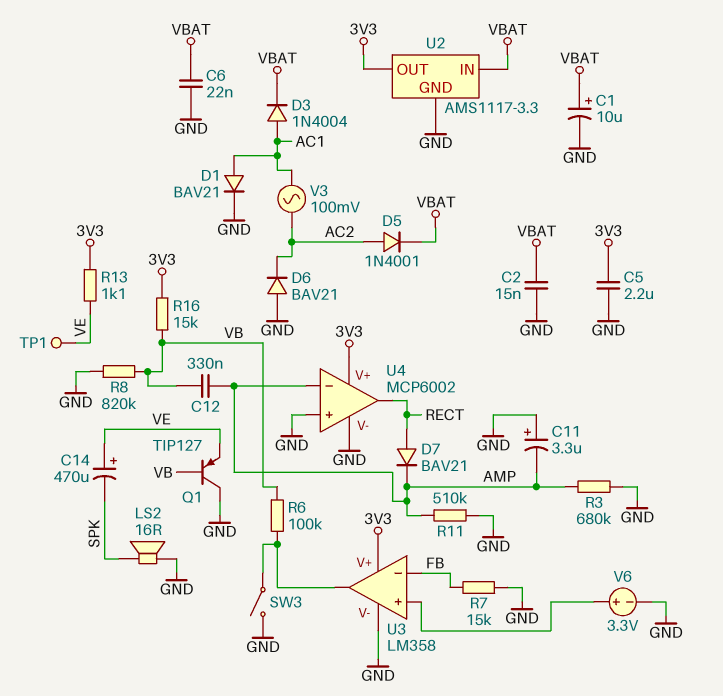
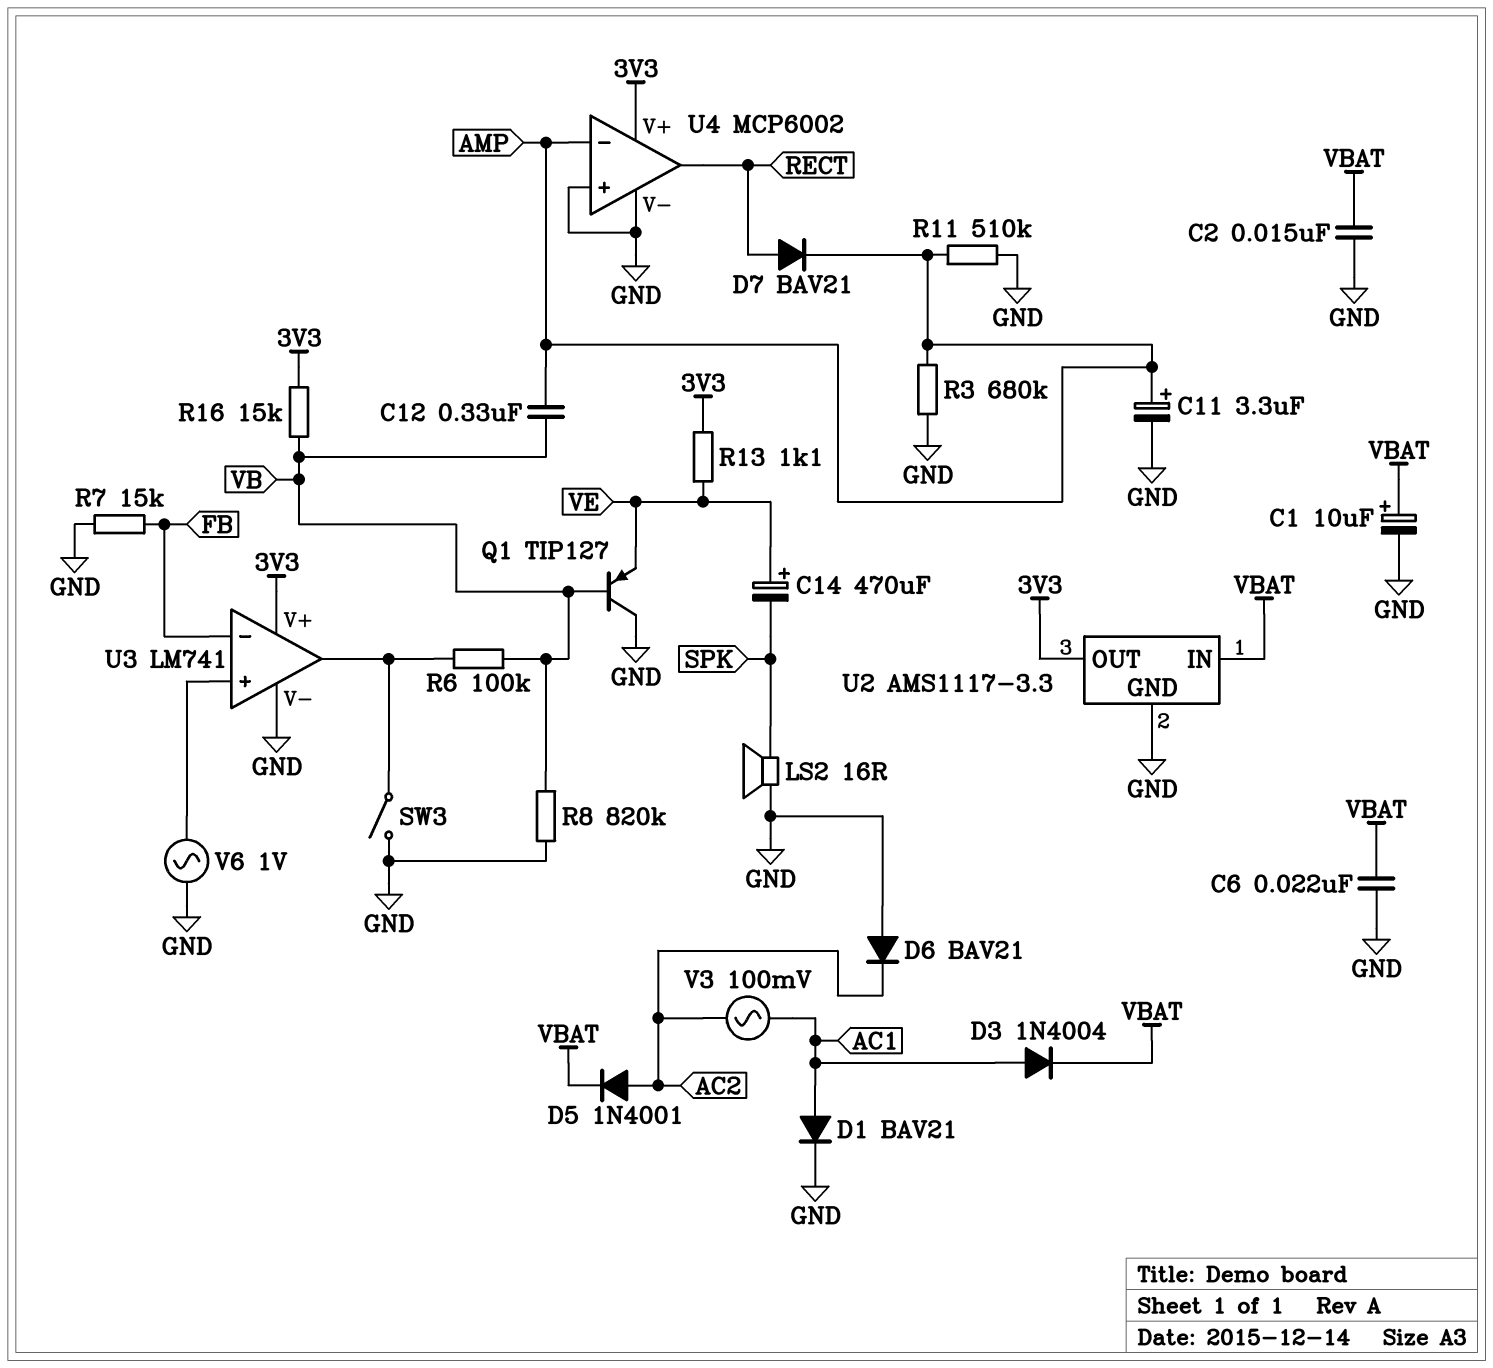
C5: 2.2uF (3V3, GND) -> none
C11: 3.3uF (plus GND, minus AMP) -> 3.3uF (plus AMP, minus GND)
TP1: test point (VE) -> none
U3: LM358 -> LM741
V6: 3.3V (plus U3/in+, minus GND) -> AC 1V (GND, U3/in+)

